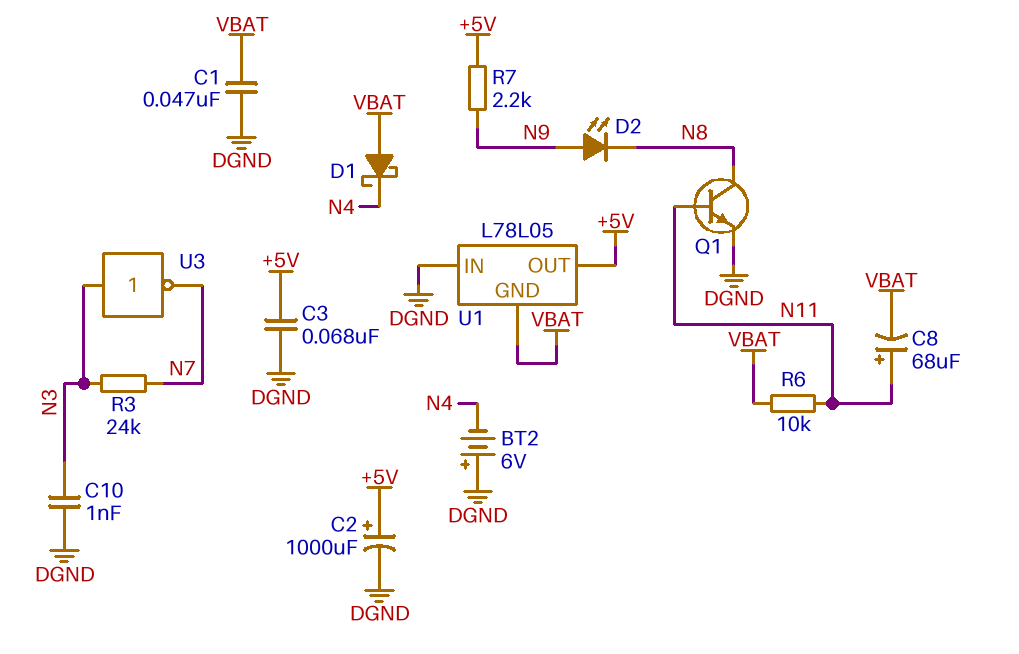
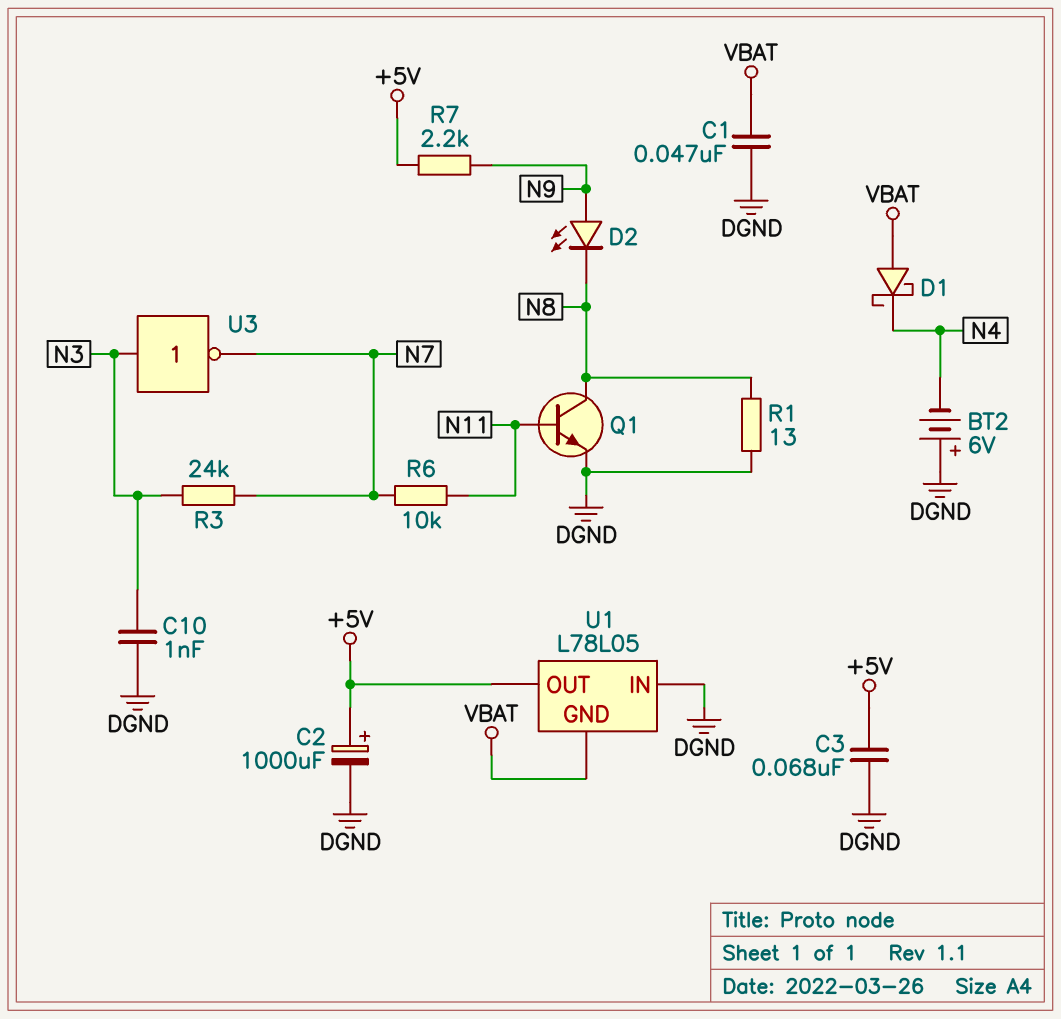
C8: 68uF (plus N11, minus VBAT) -> none
R1: none -> 13 (DGND, N8)
R6: 10k (N11, VBAT) -> 10k (N7, N11)

